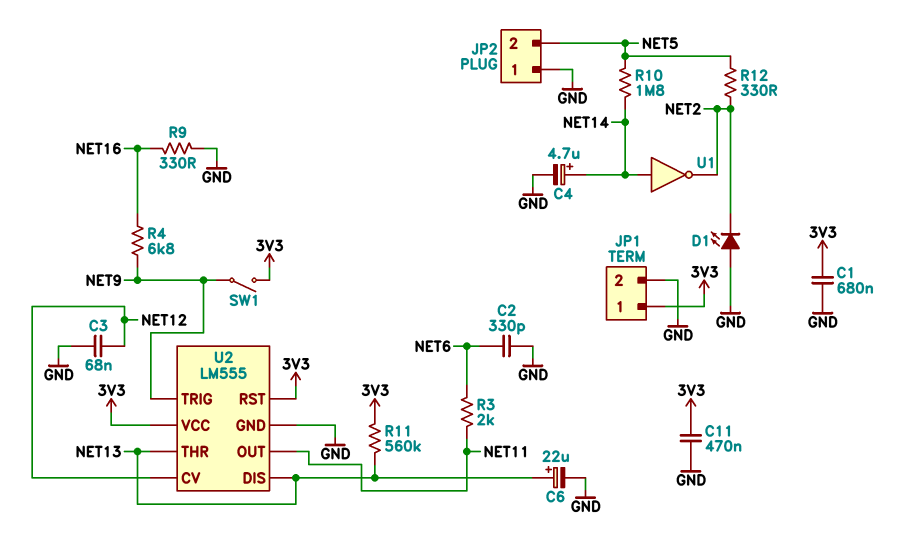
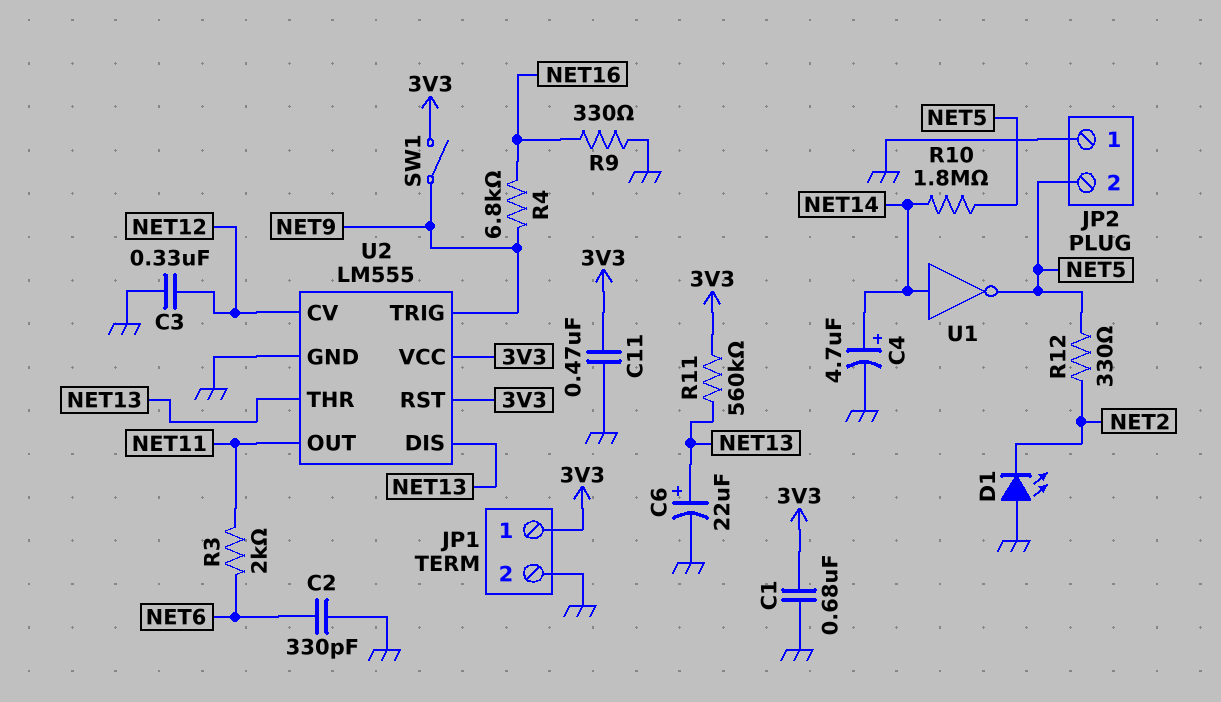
C3: 68nF (GND, NET12) -> 330nF (GND, NET12)
U1: NOT (in NET14, out NET2) -> NOT (in NET14, out NET5)

